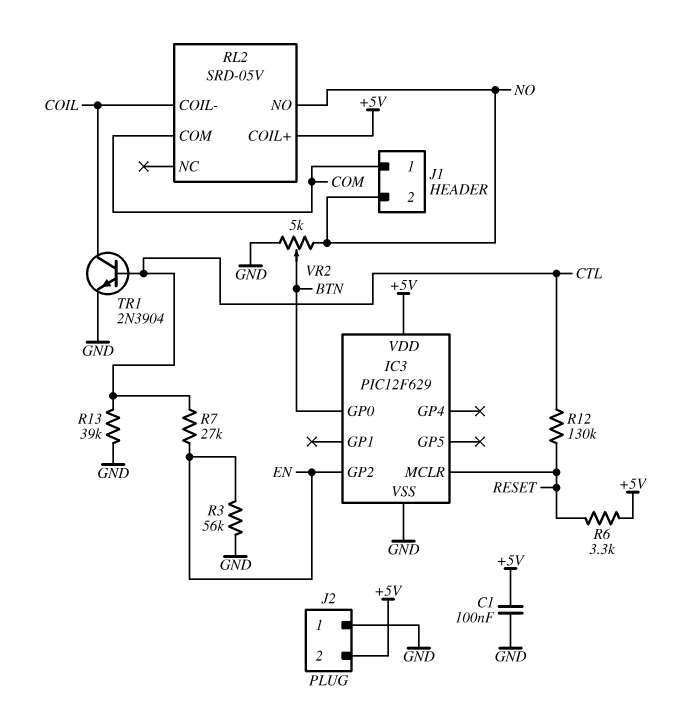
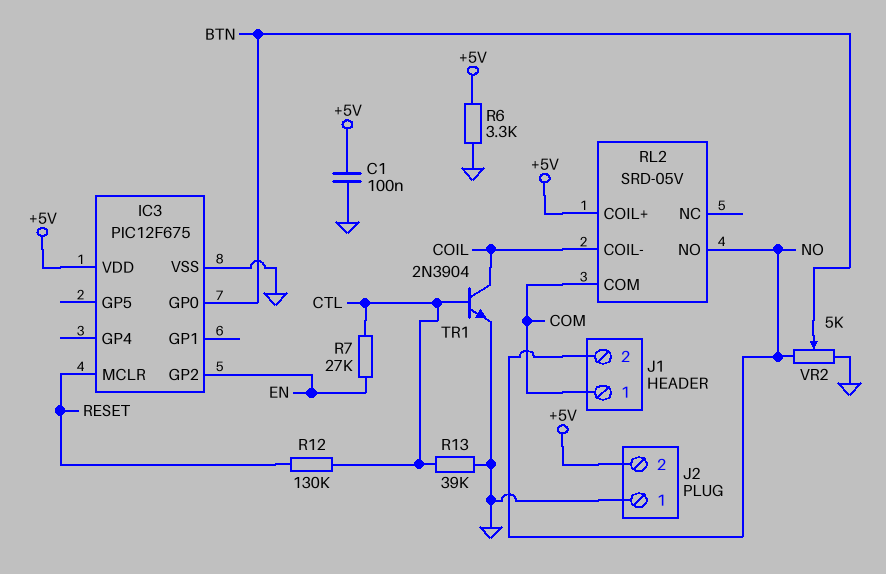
IC3: PIC12F629 -> PIC12F675
R3: 56k (EN, GND) -> none
R6: 3.3k (+5V, RESET) -> 3.3k (+5V, GND)

